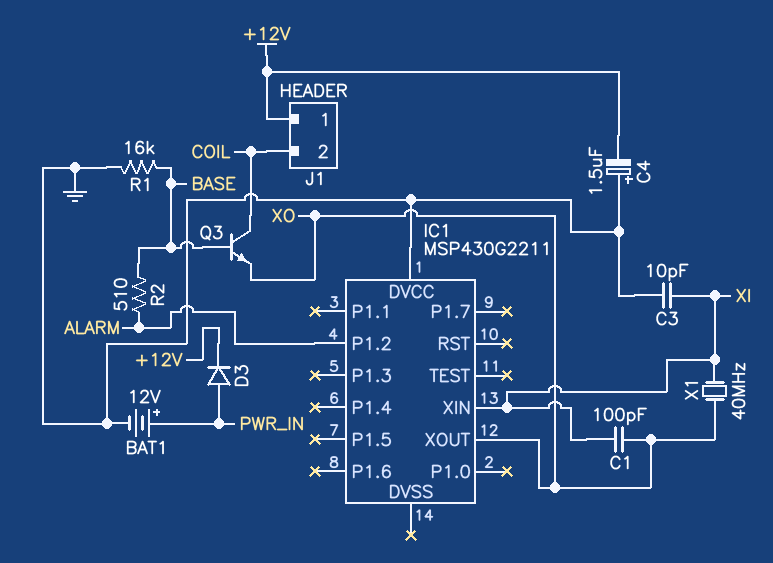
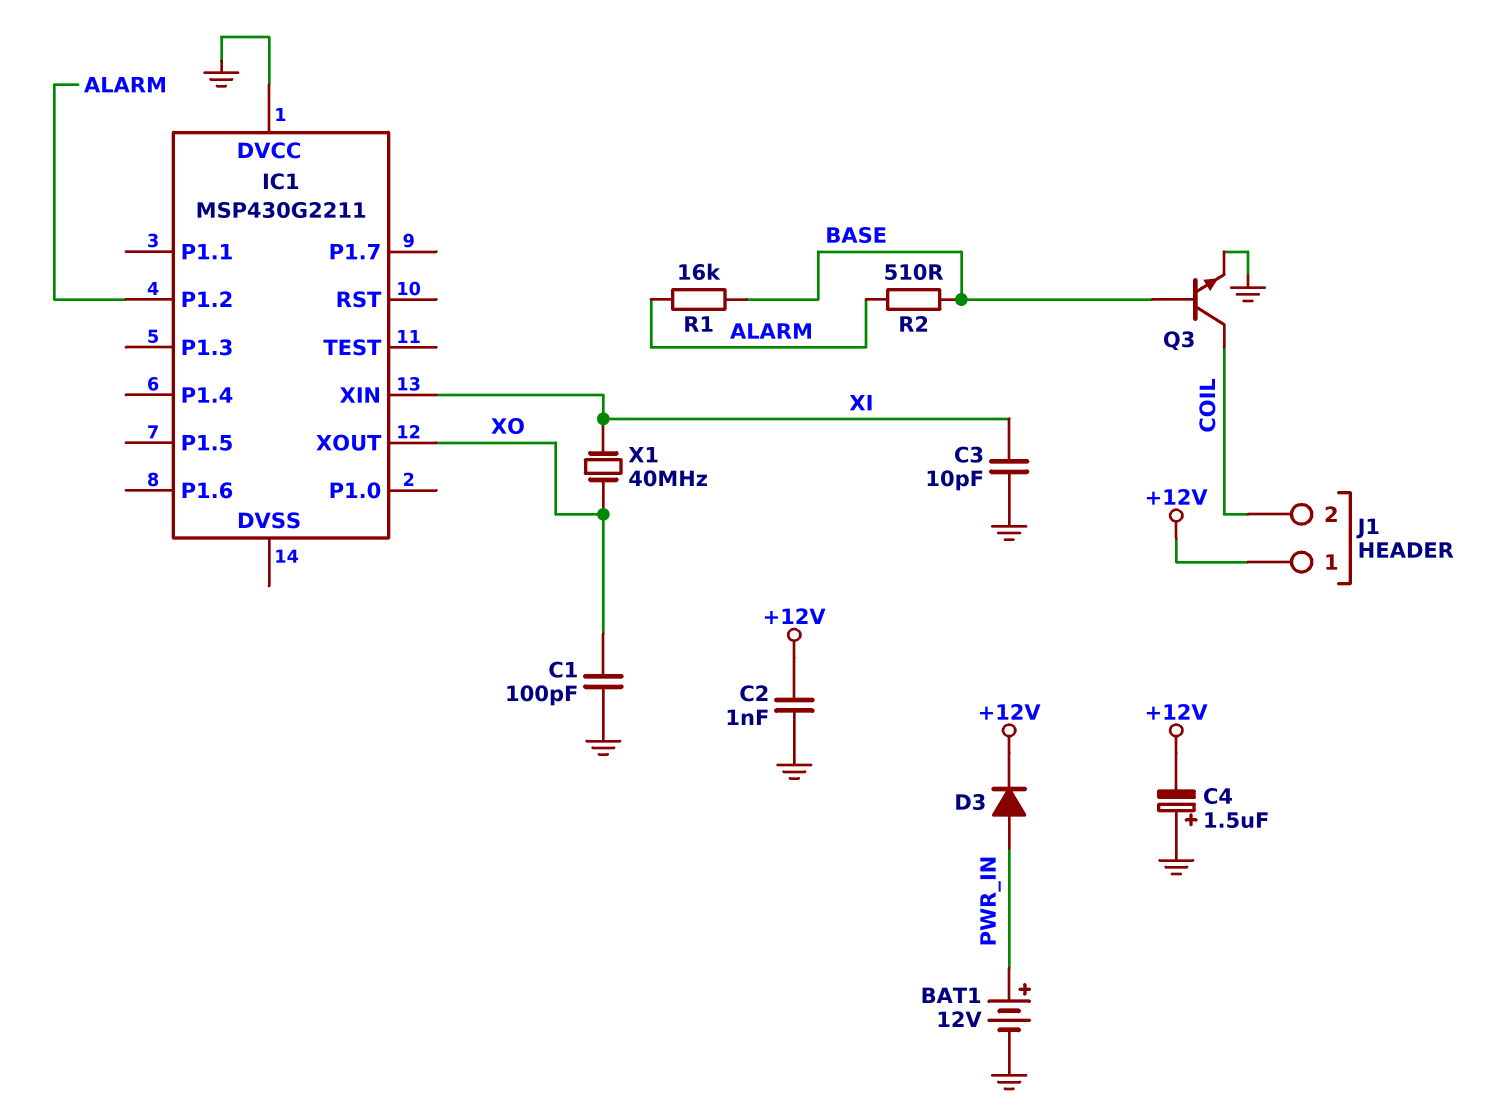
C1: 100pF (XI, XO) -> 100pF (GND, XO)
C2: none -> 1nF (+12V, GND)
Q3: NPN (B BASE, C COIL, E XO) -> NPN (B BASE, C COIL, E GND)
R1: 16k (BASE, GND) -> 16k (ALARM, BASE)

